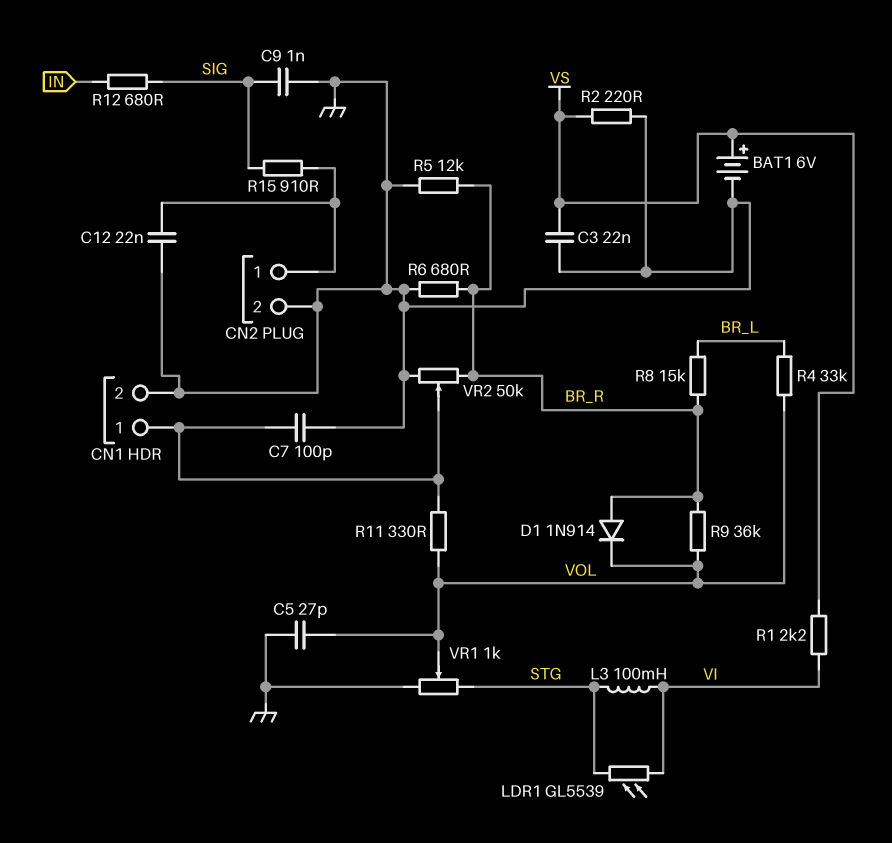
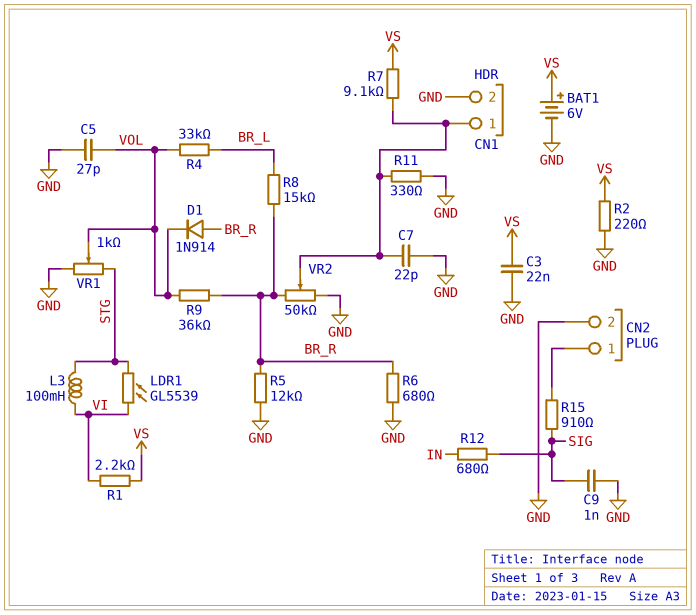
C7: 100pF (CN1/1, GND) -> 22pF (CN1/1, GND)
C12: 22nF (CN2/1, GND) -> none
R7: none -> 9.1k (CN1/1, VS)
R11: 330 (CN1/1, VOL) -> 330 (CN1/1, GND)

